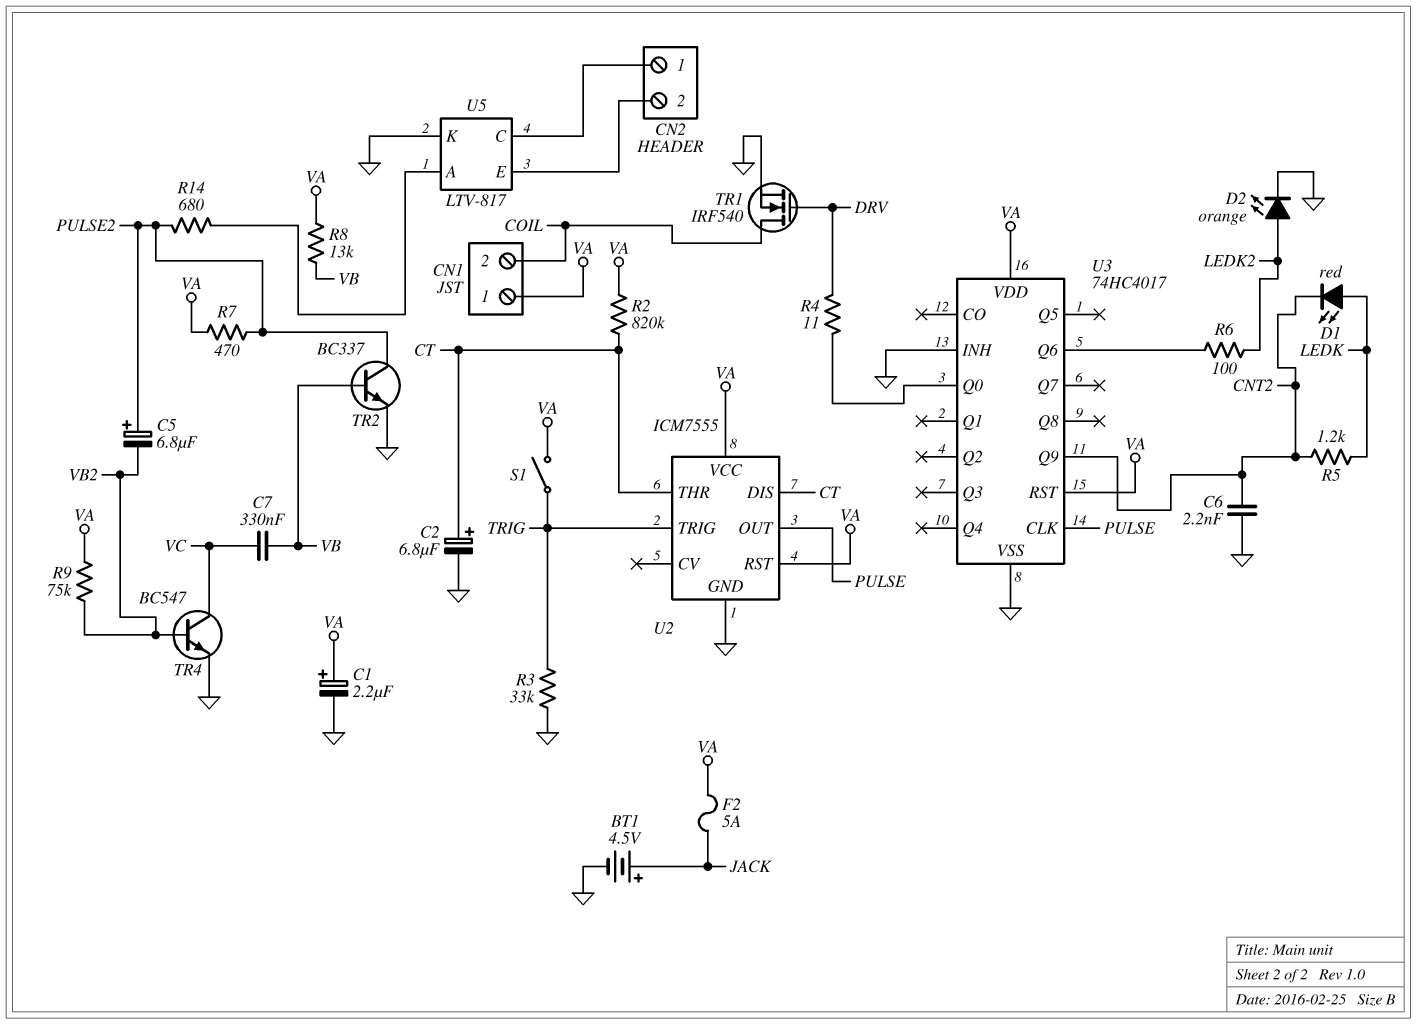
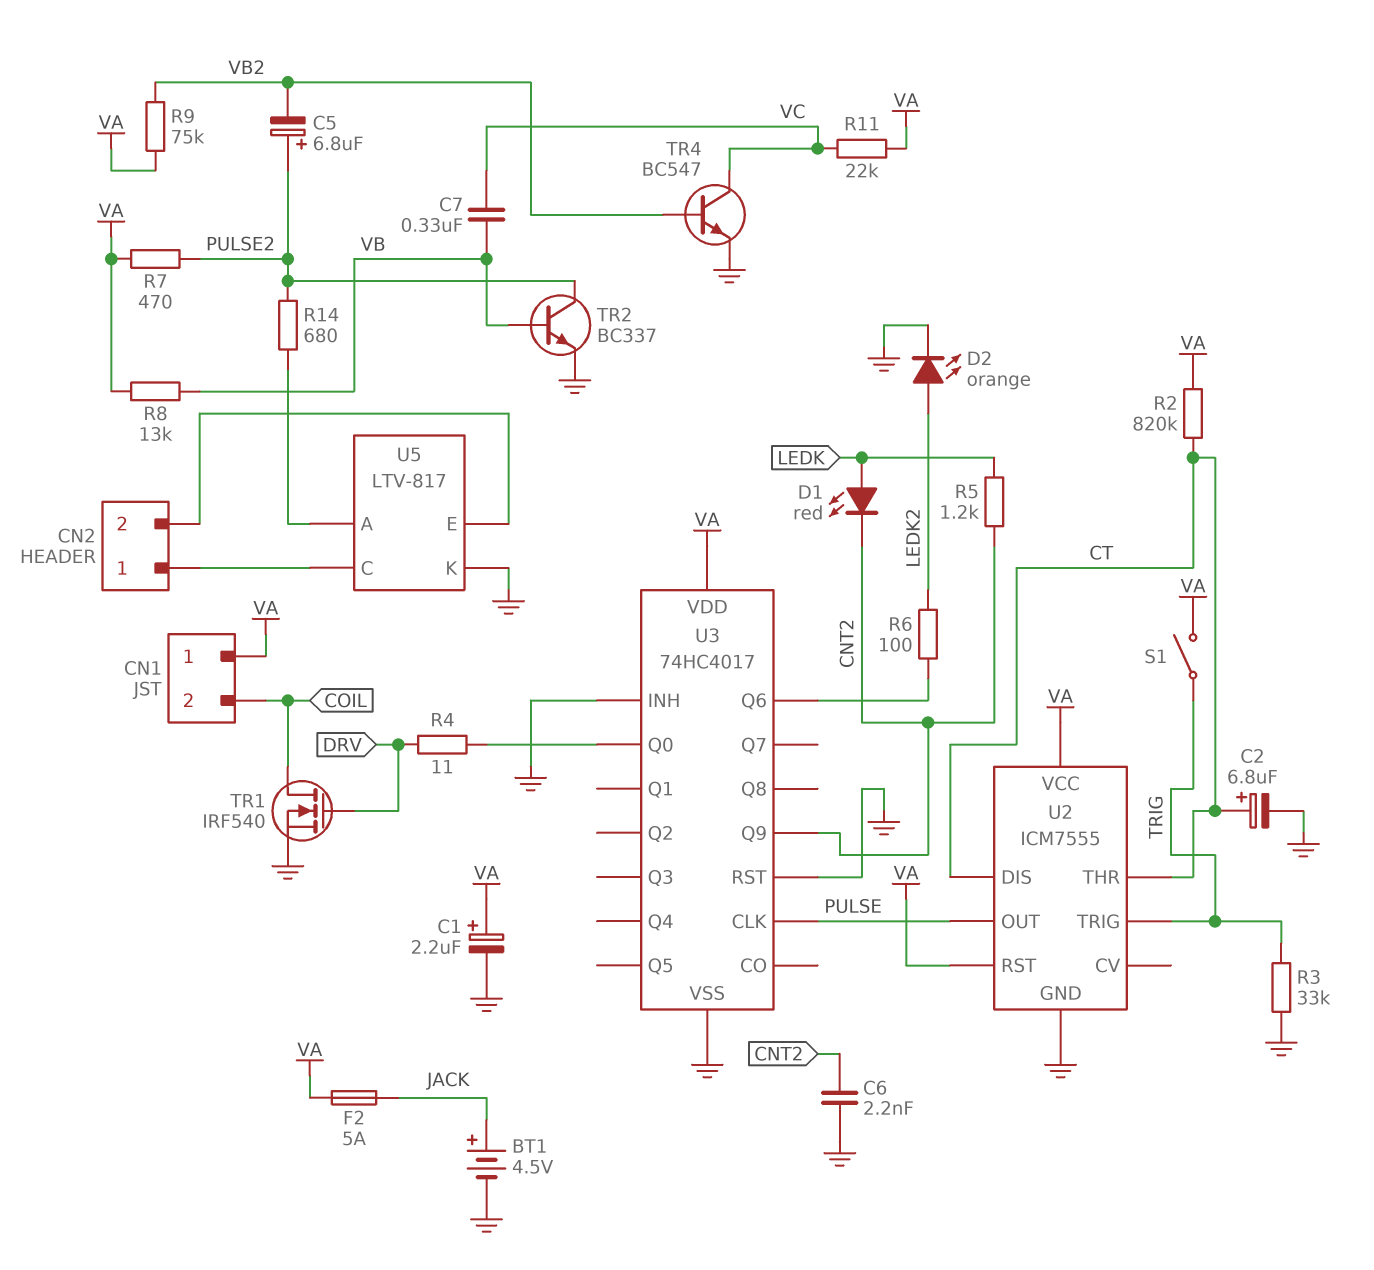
R11: none -> 22k (VA, VC)
U3 pin RST: VA -> GND

